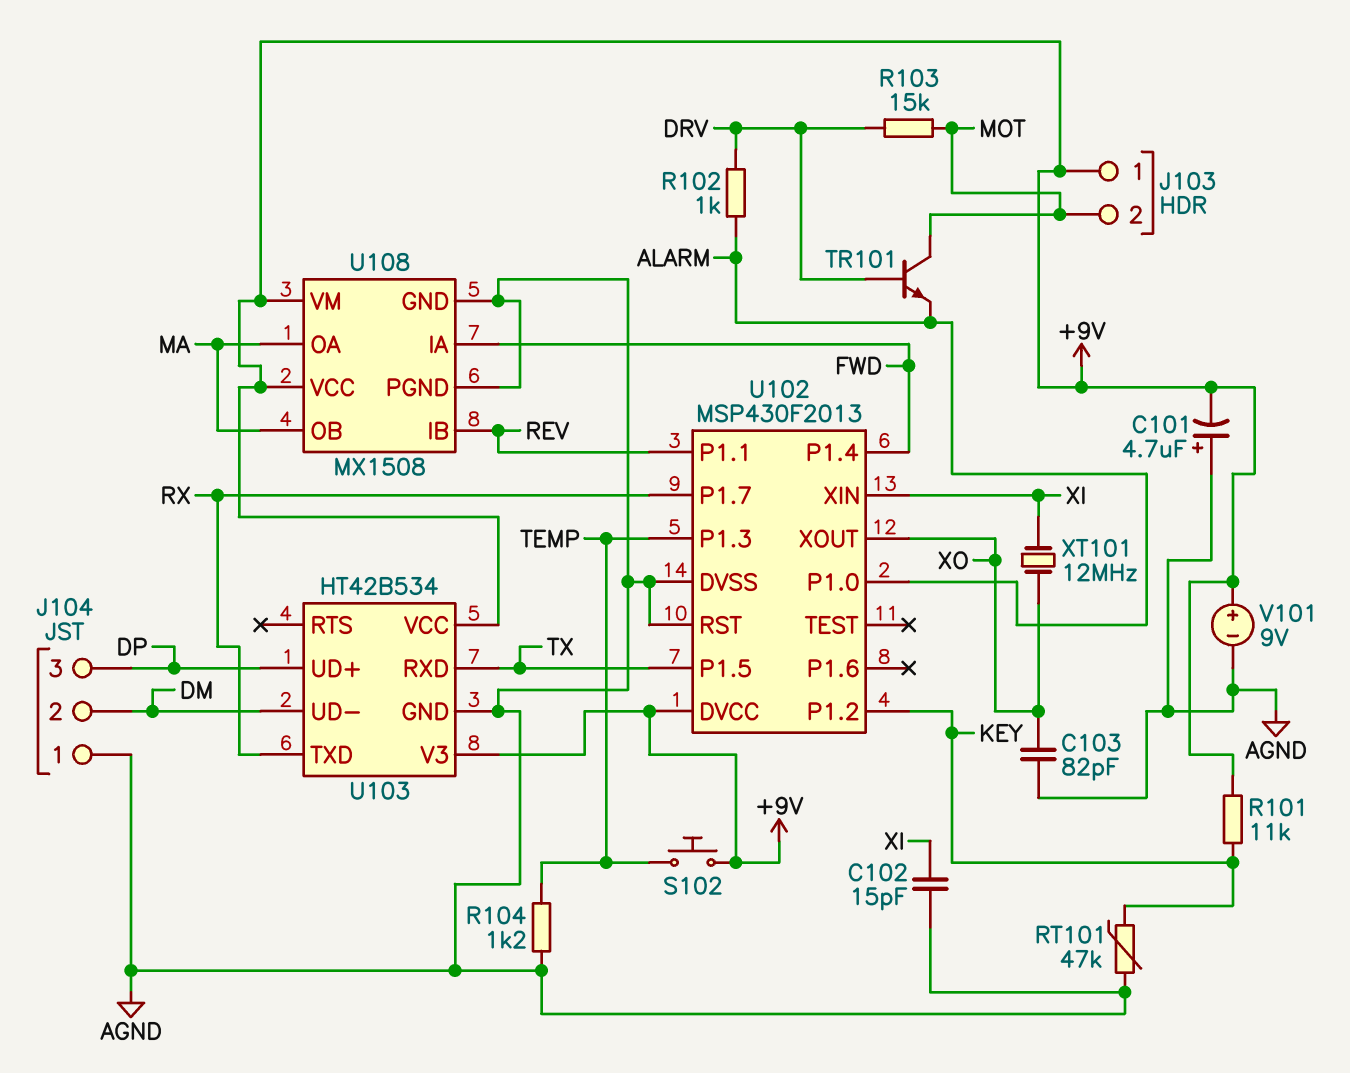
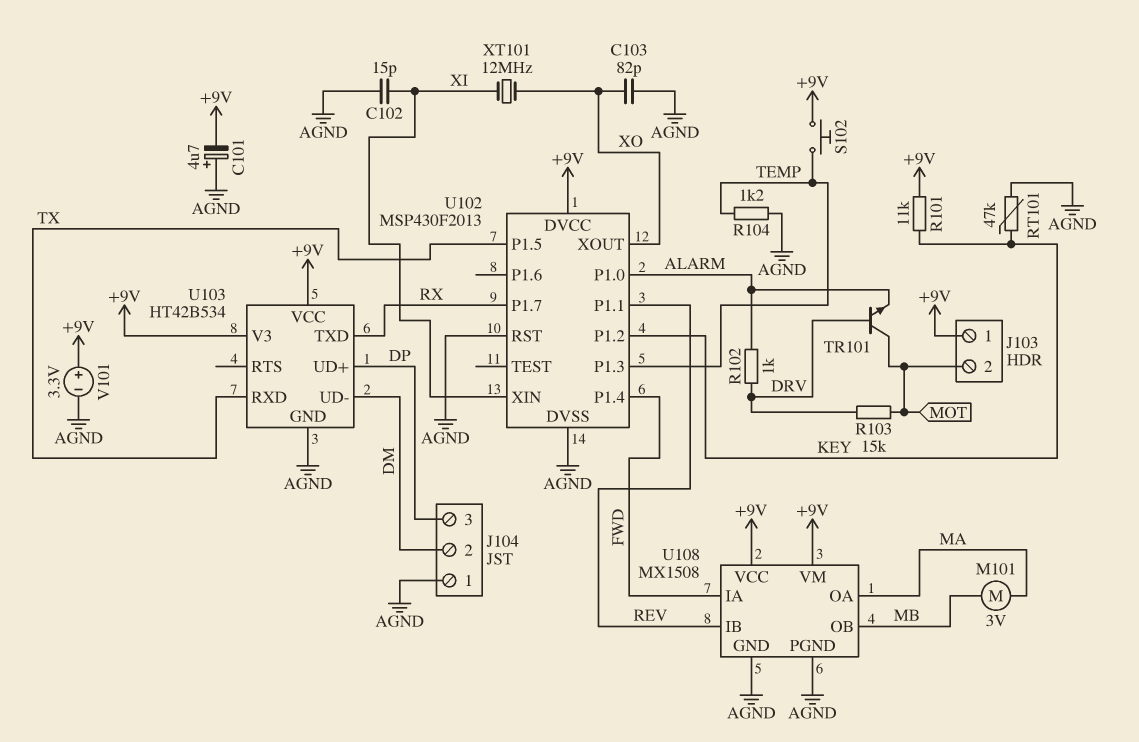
M101: none -> motor 3V (MA, MB)
U108 pin OB: MA -> MB
V101: 9V (plus +9V, minus AGND) -> 3.3V (plus +9V, minus AGND)

